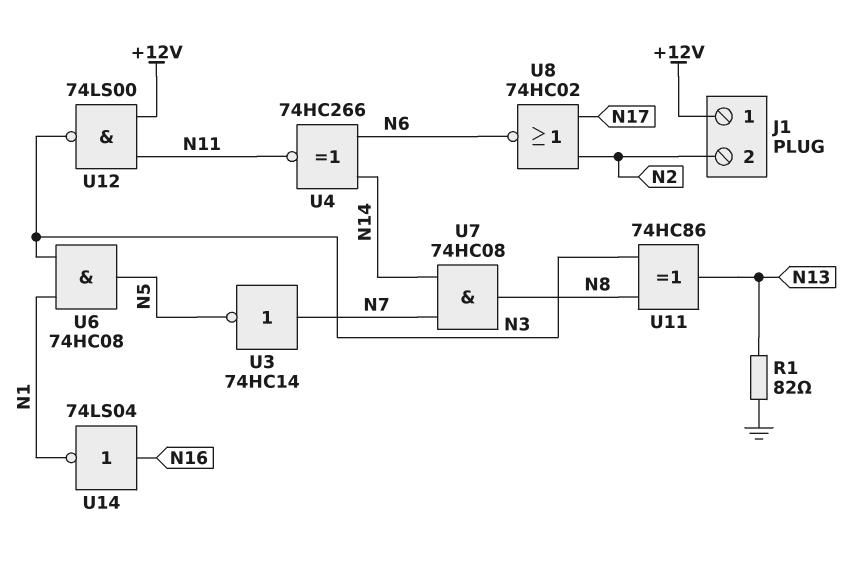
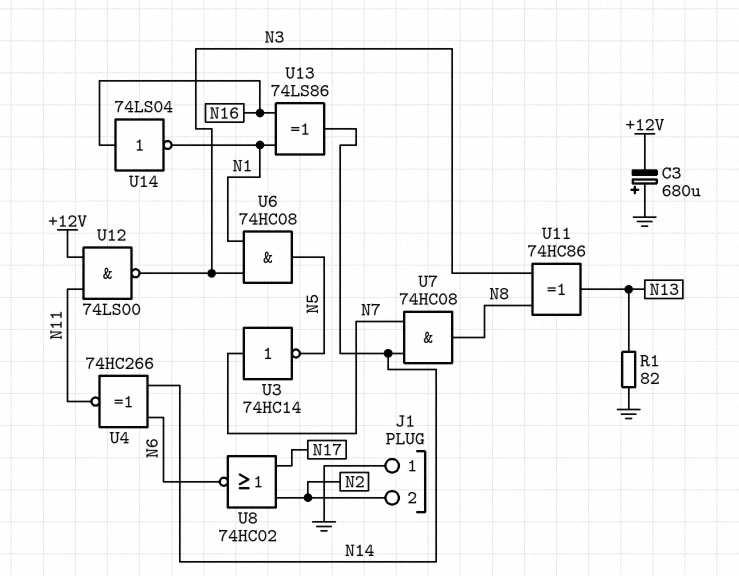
C3: none -> 680uF (plus GND, minus +12V)
J1 pin 1: +12V -> GND
U13: none -> XOR 74LS86 (in N1, in N16, out N14)

